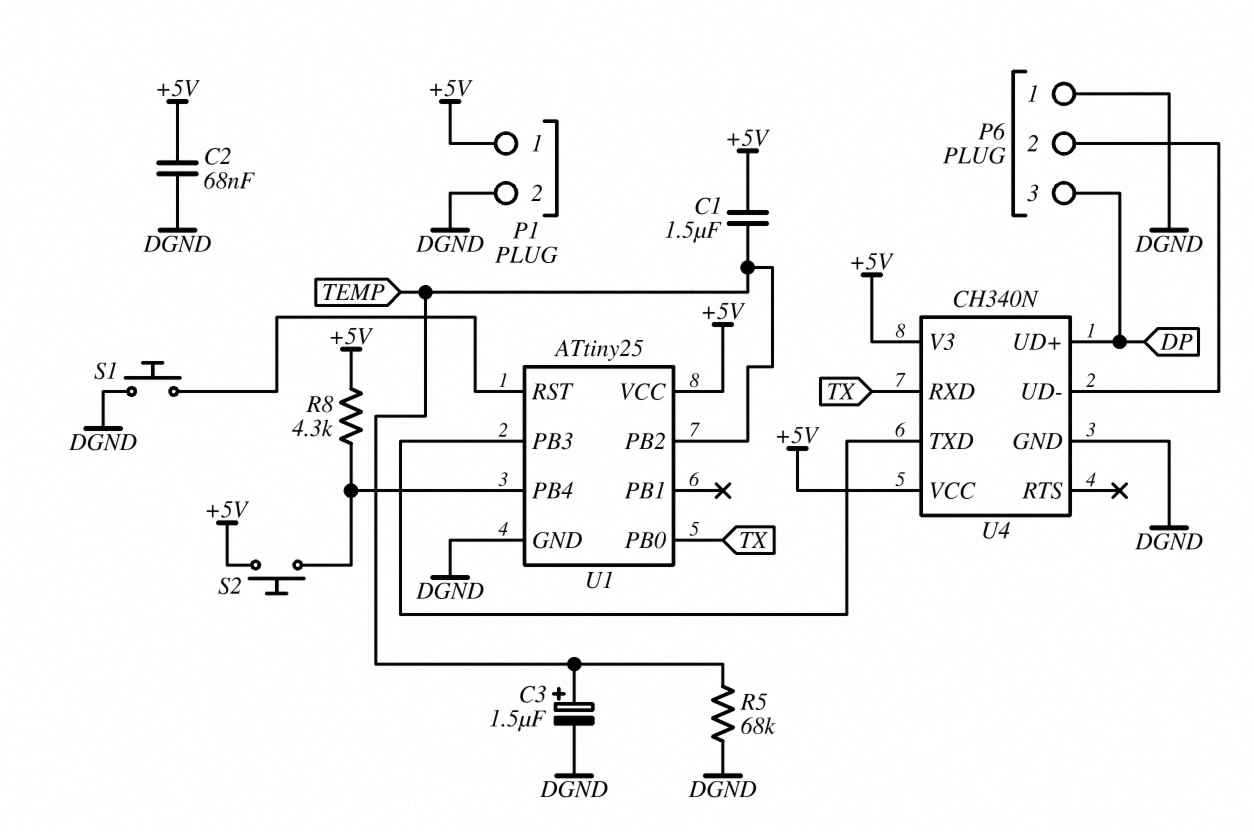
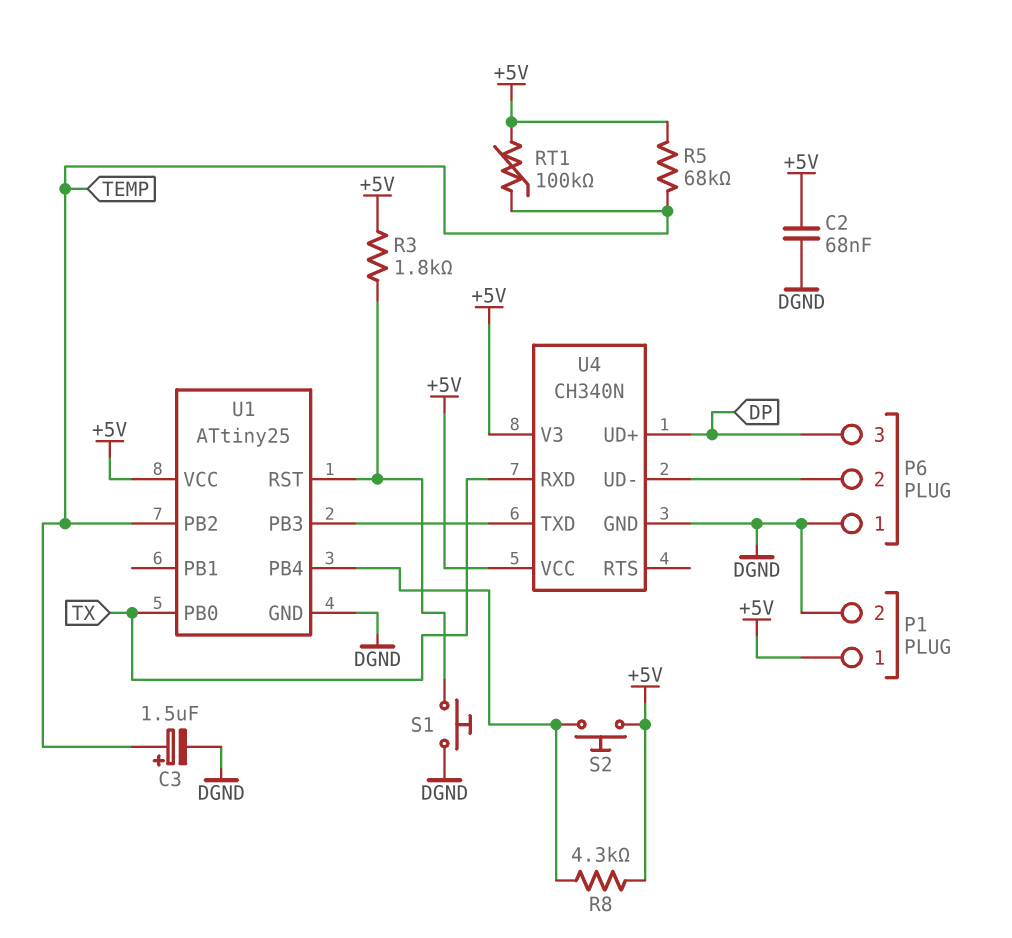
C1: 1.5uF (+5V, TEMP) -> none
R3: none -> 1.8k (+5V, U1/RST)
R5: 68k (DGND, TEMP) -> 68k (+5V, TEMP)
RT1: none -> 100k (+5V, TEMP)

